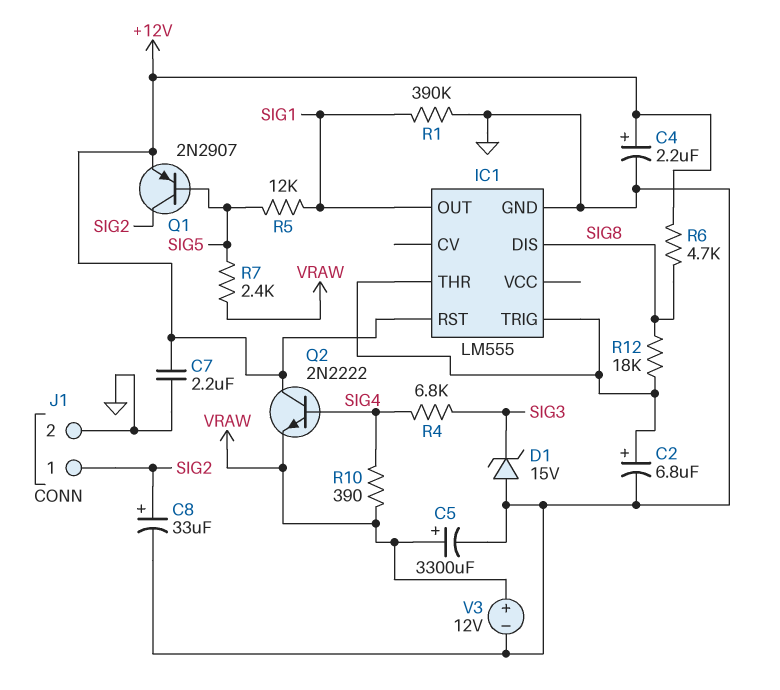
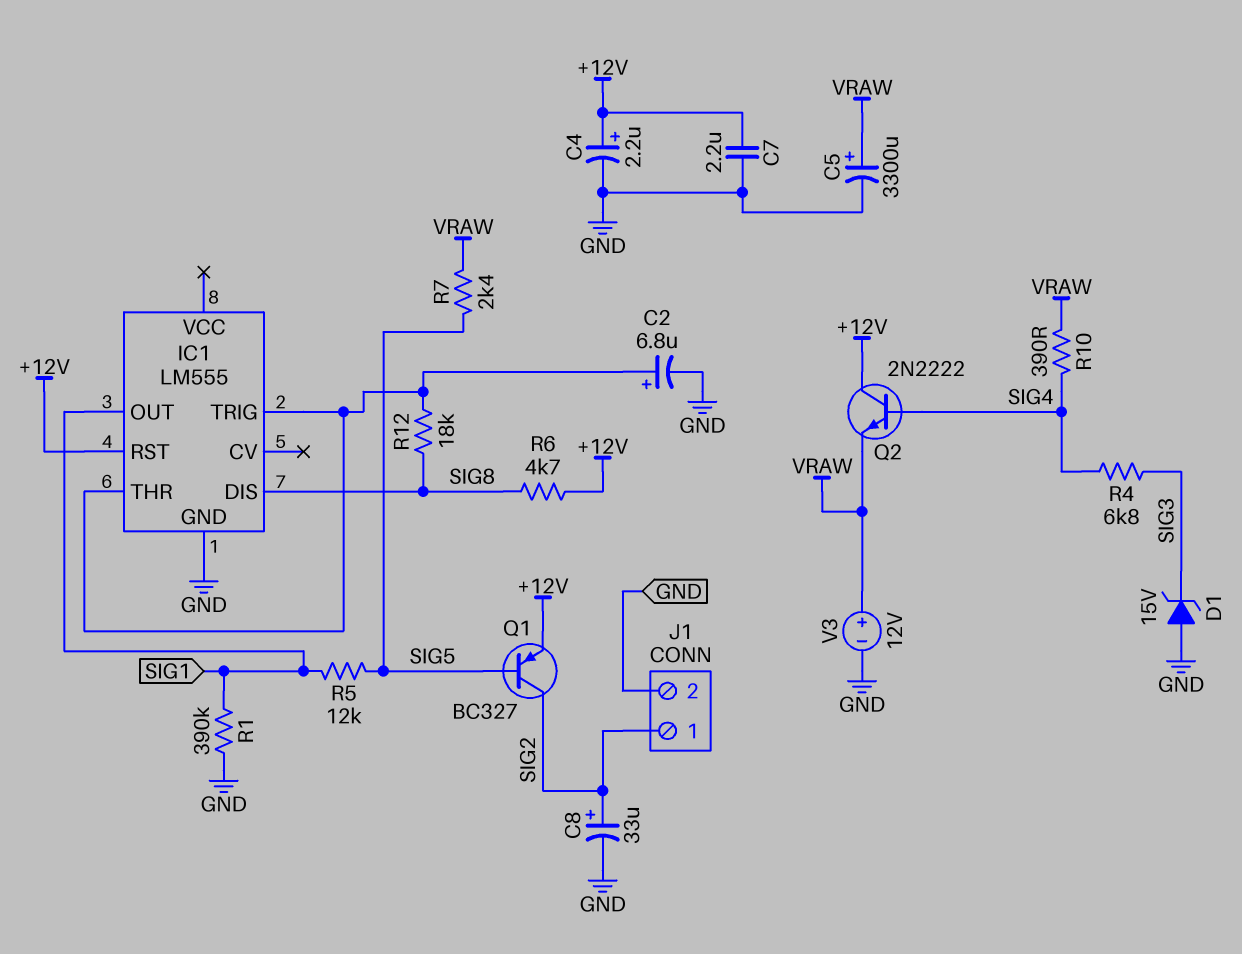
Q1: PNP 2N2907 (B SIG5, C SIG2, E +12V) -> PNP BC327 (B SIG5, C SIG2, E +12V)

